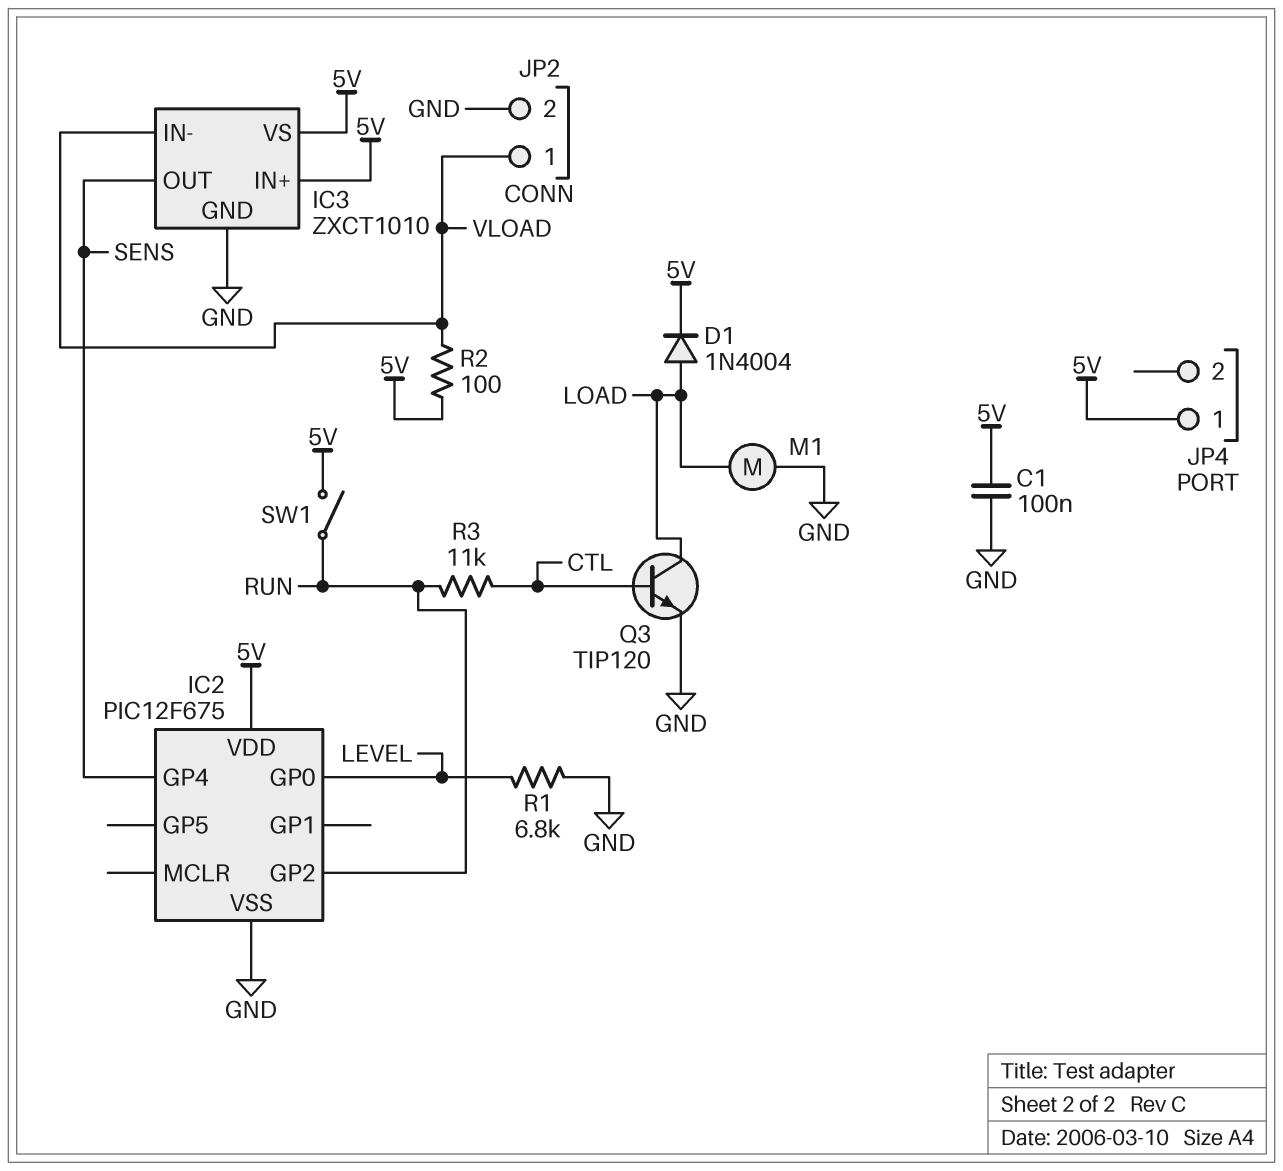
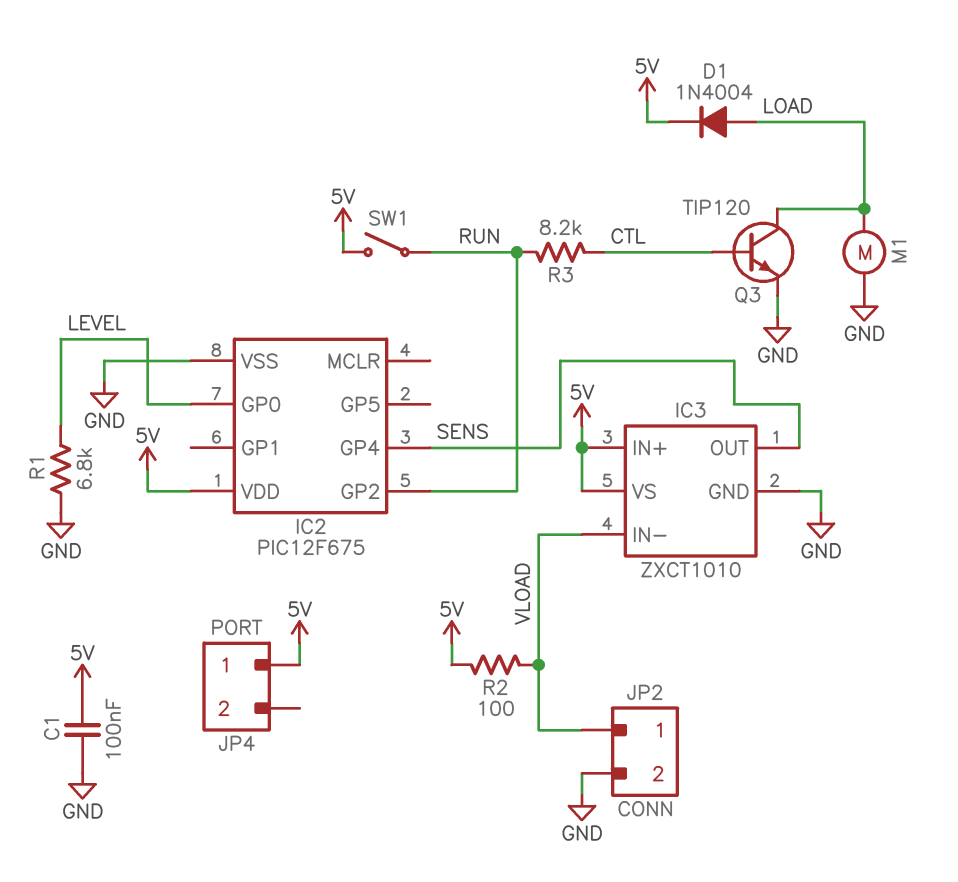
R3: 11k (CTL, RUN) -> 8.2k (CTL, RUN)

